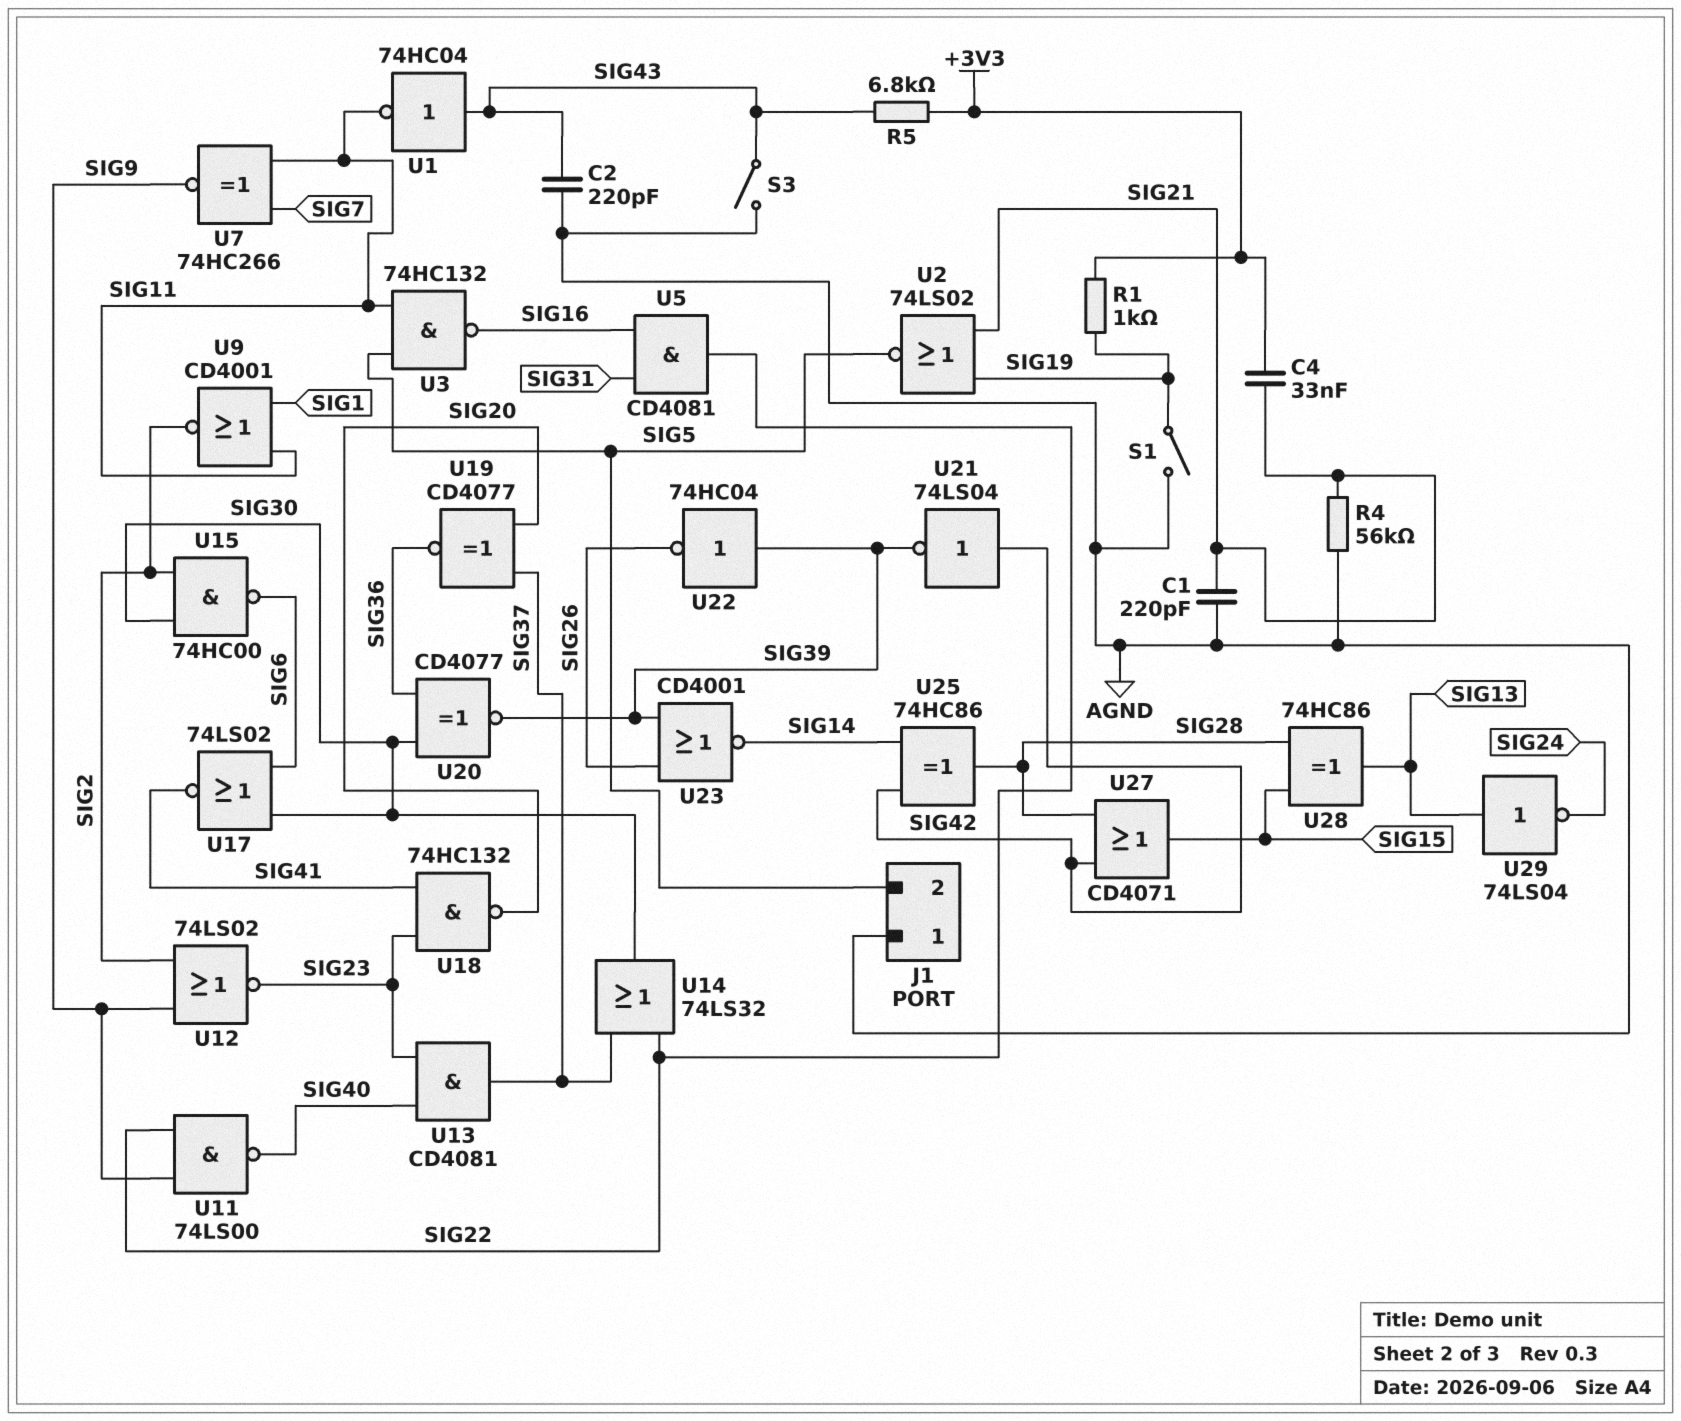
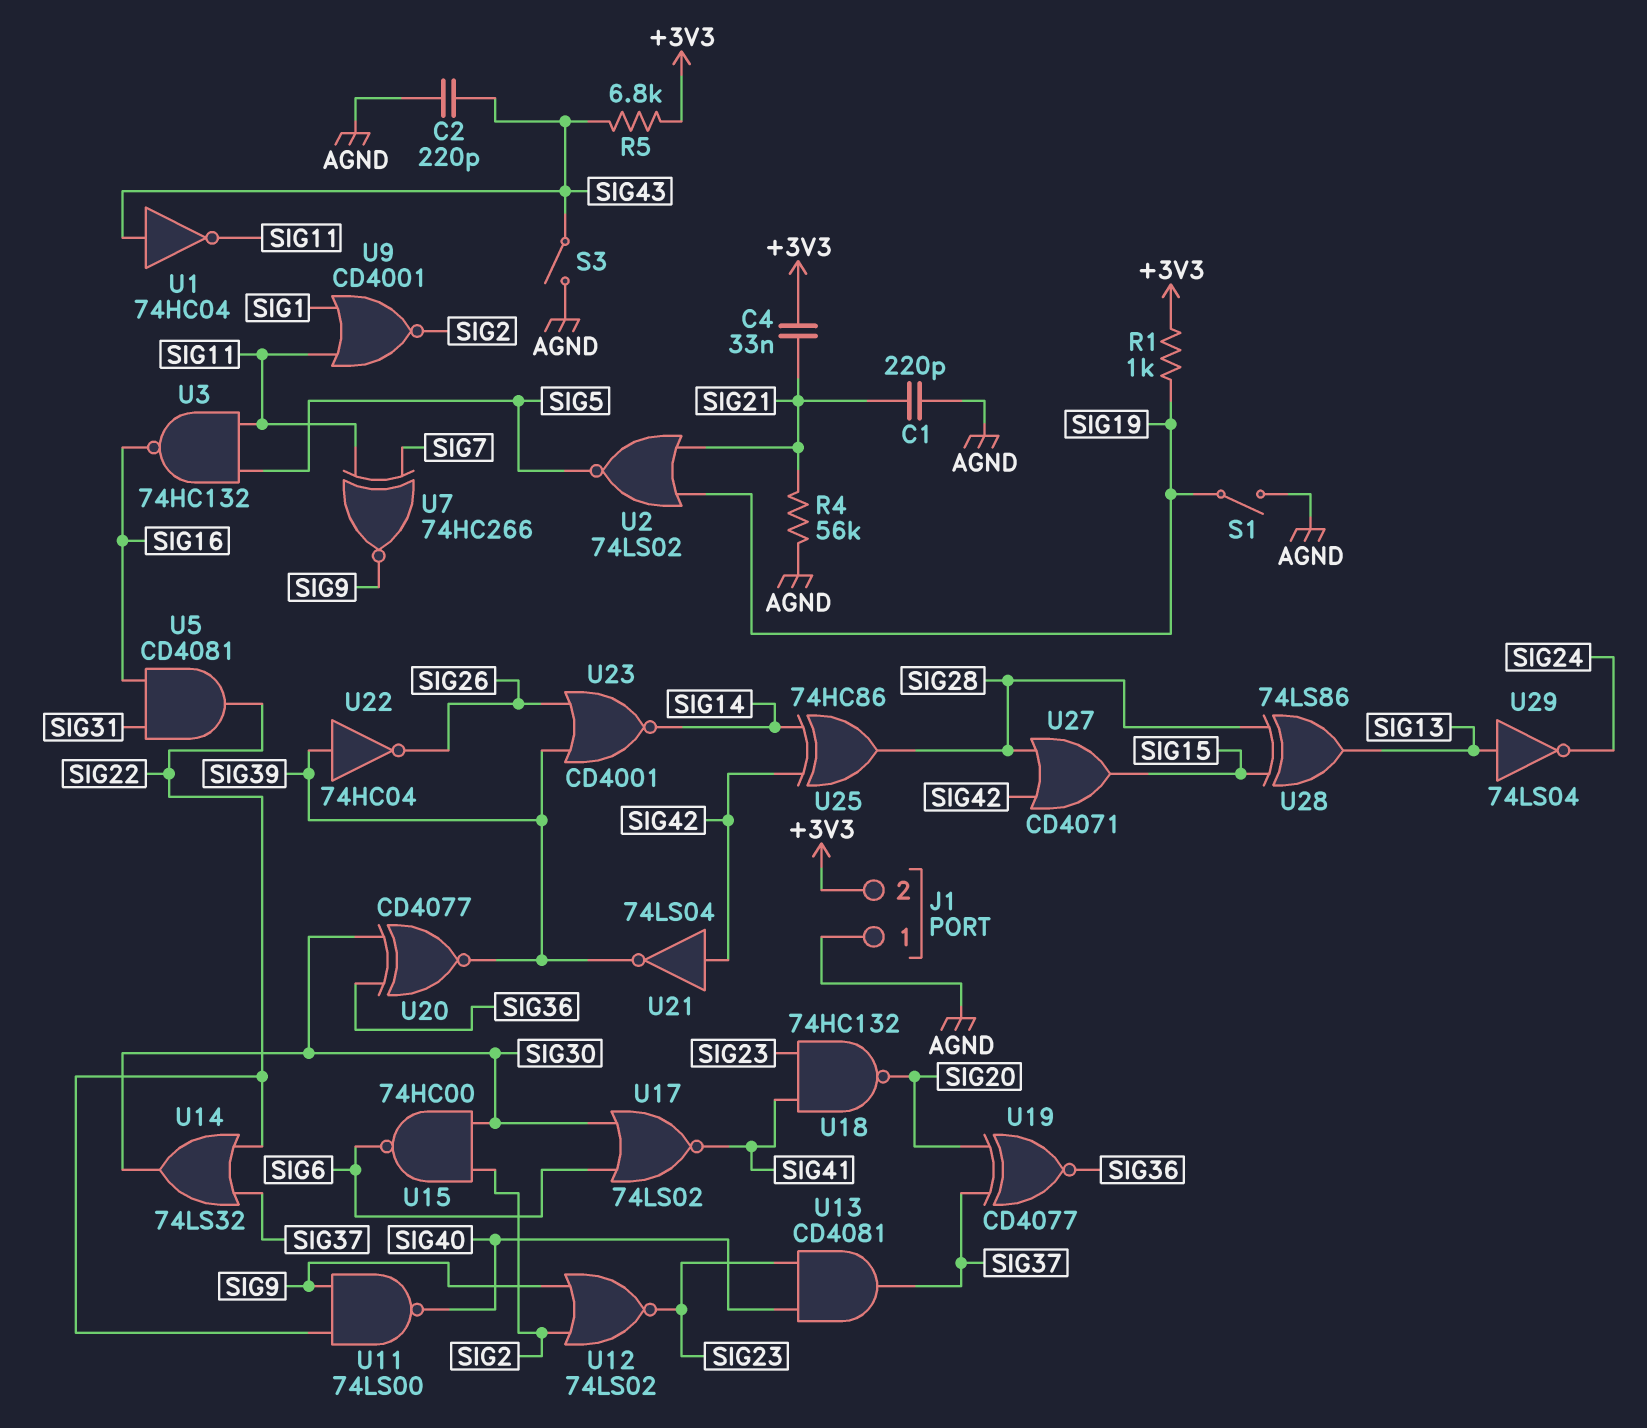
J1 pin 2: SIG5 -> +3V3
U28: XOR 74HC86 (in SIG15, in SIG28, out SIG13) -> XOR 74LS86 (in SIG15, in SIG28, out SIG13)

